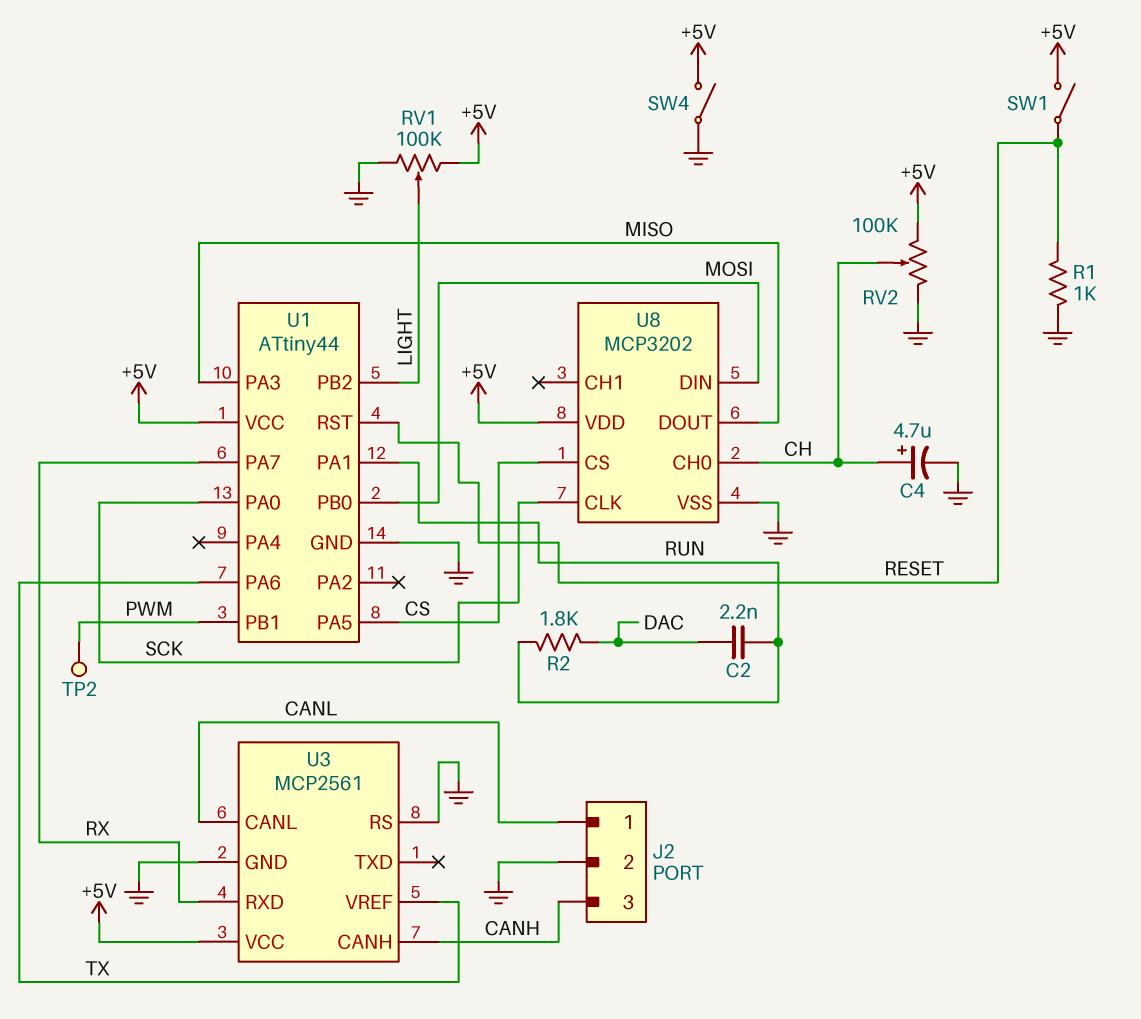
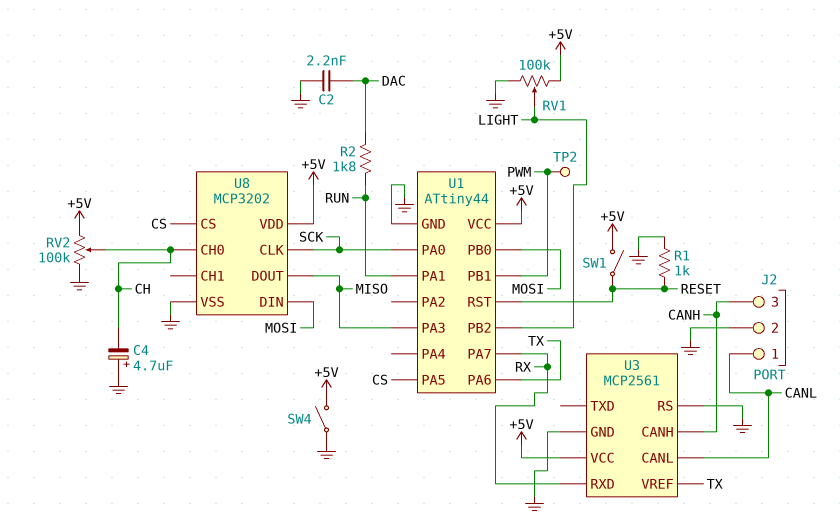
C2: 2.2nF (DAC, RUN) -> 2.2nF (DAC, GND)
C4: 4.7uF (plus CH, minus GND) -> 4.7uF (plus GND, minus CH)

